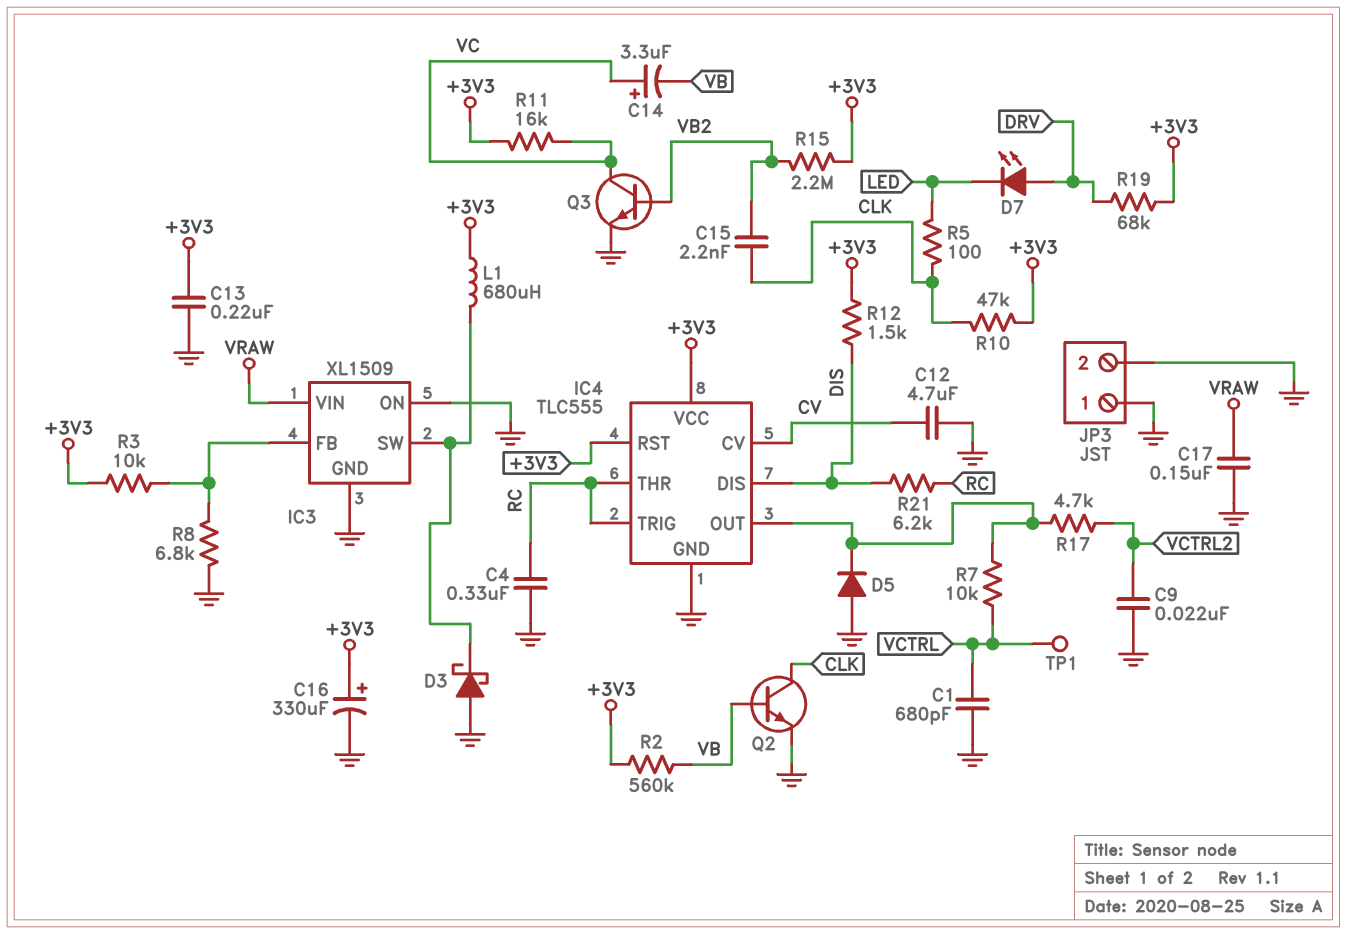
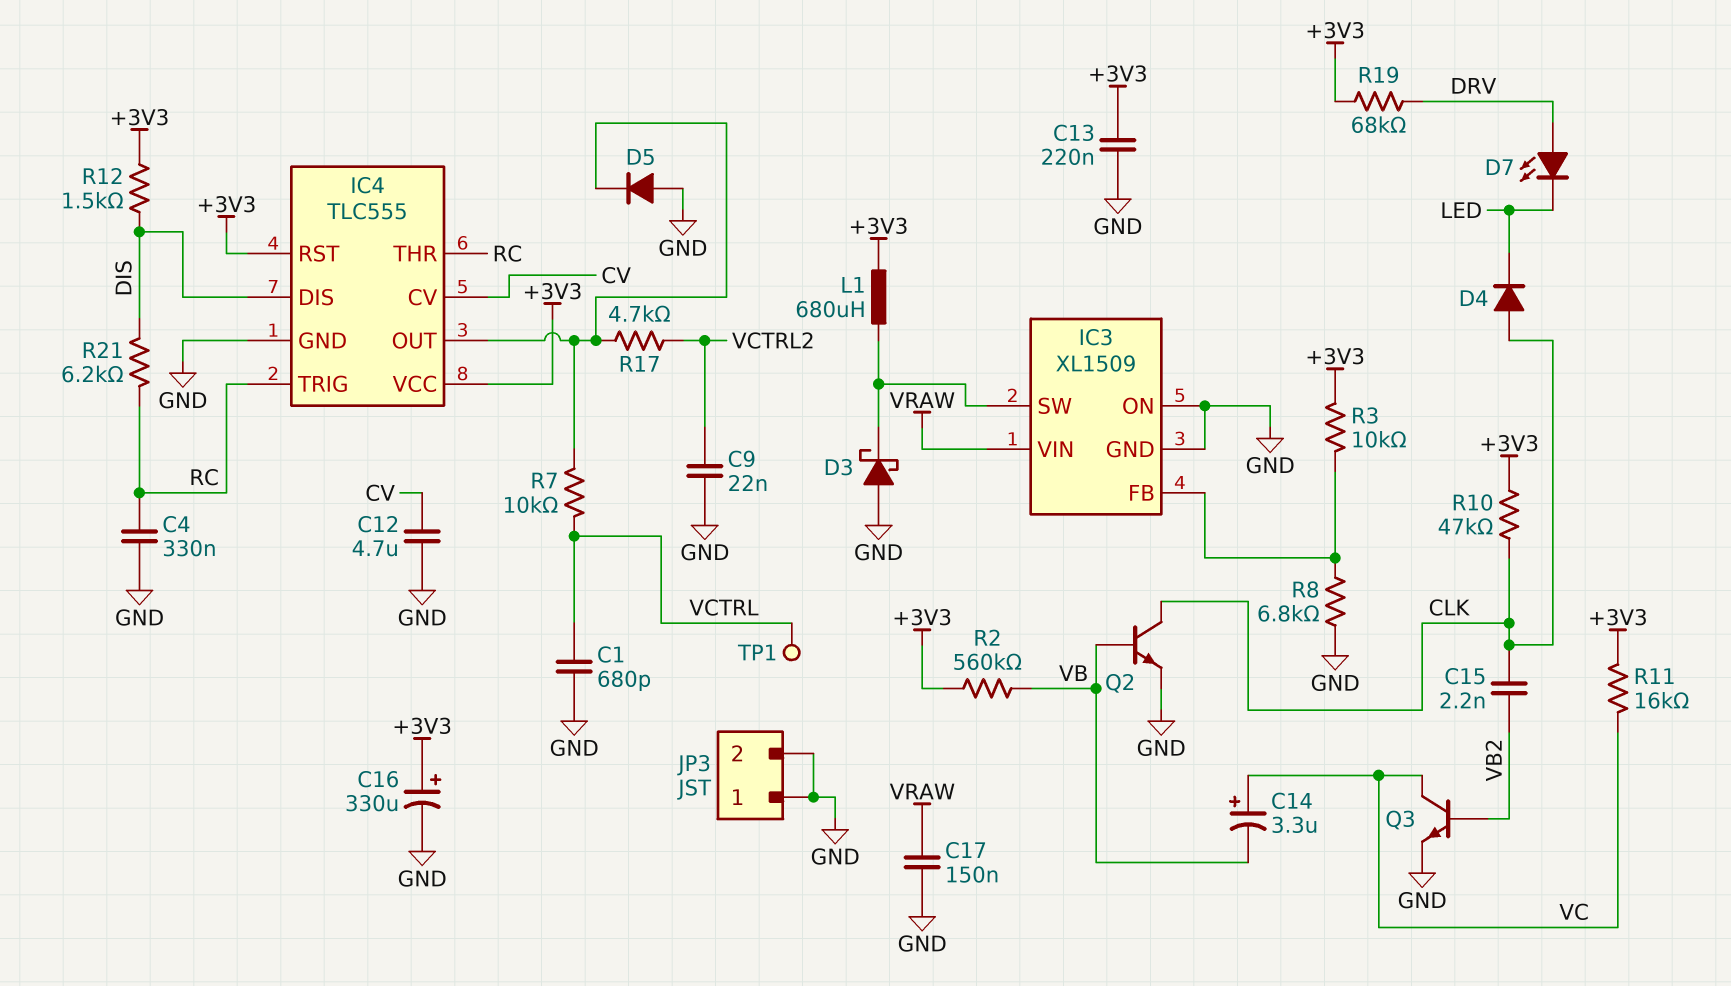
D4: none -> diode (A CLK, K LED)
R5: 100 (CLK, LED) -> none
R15: 2.2M (+3V3, VB2) -> none

